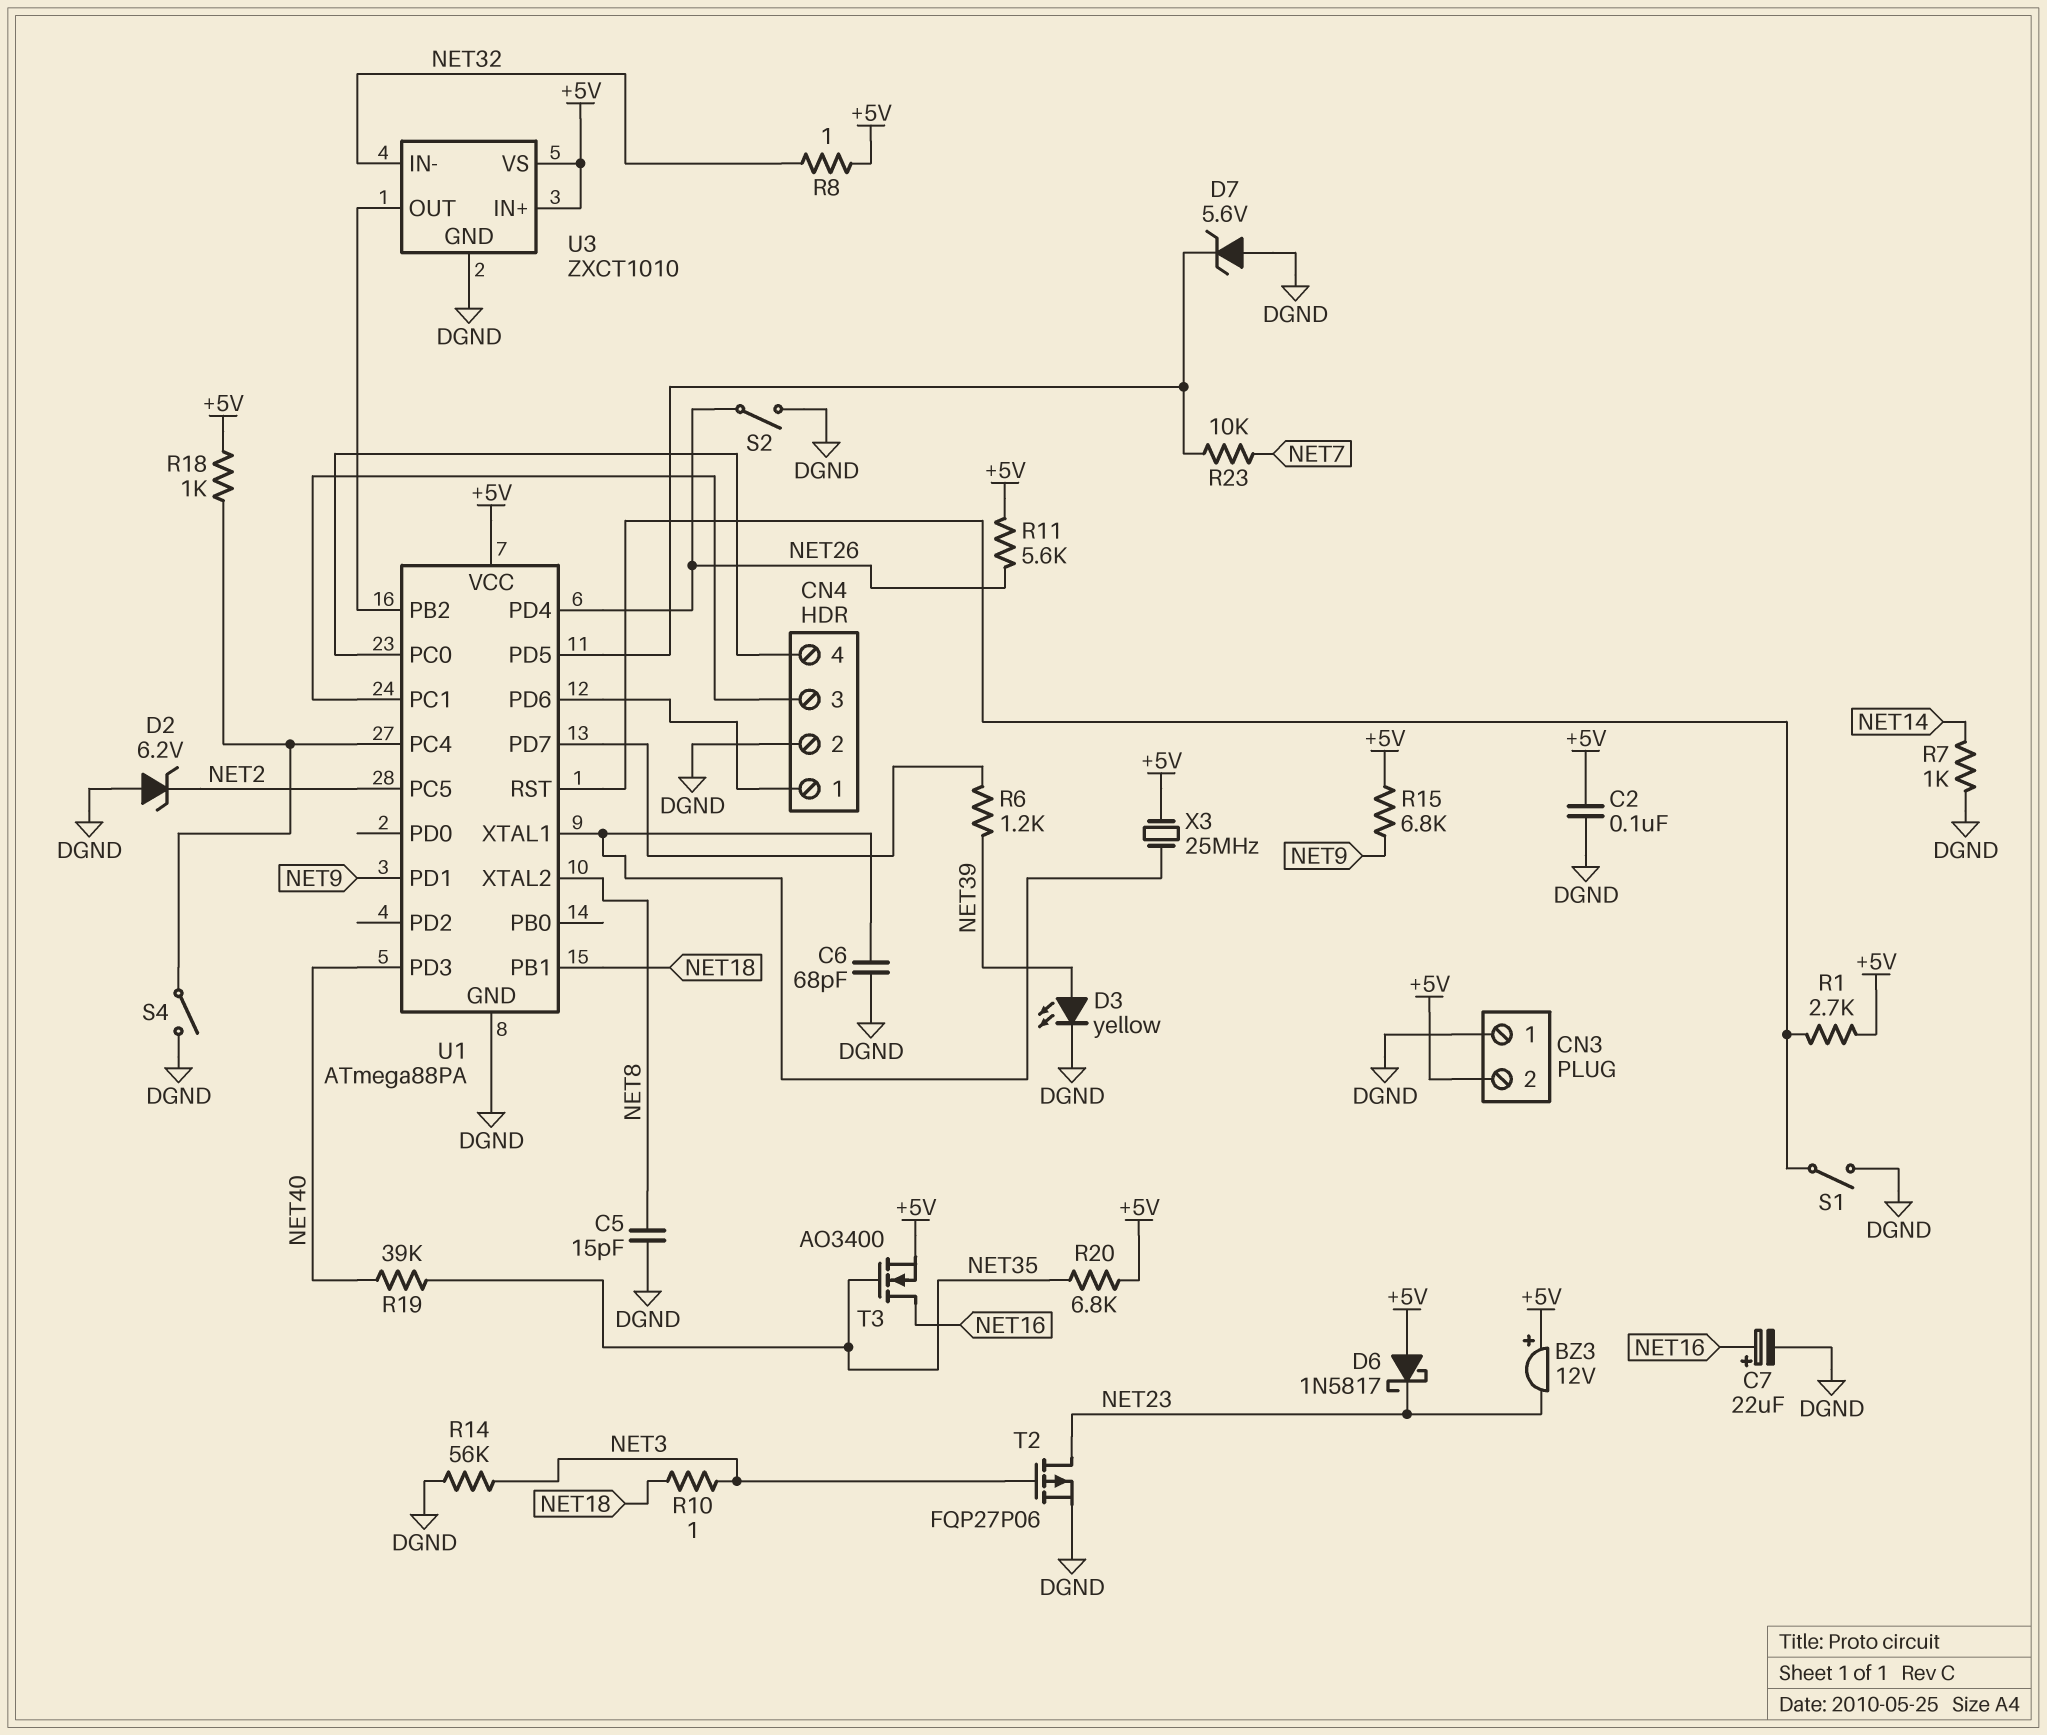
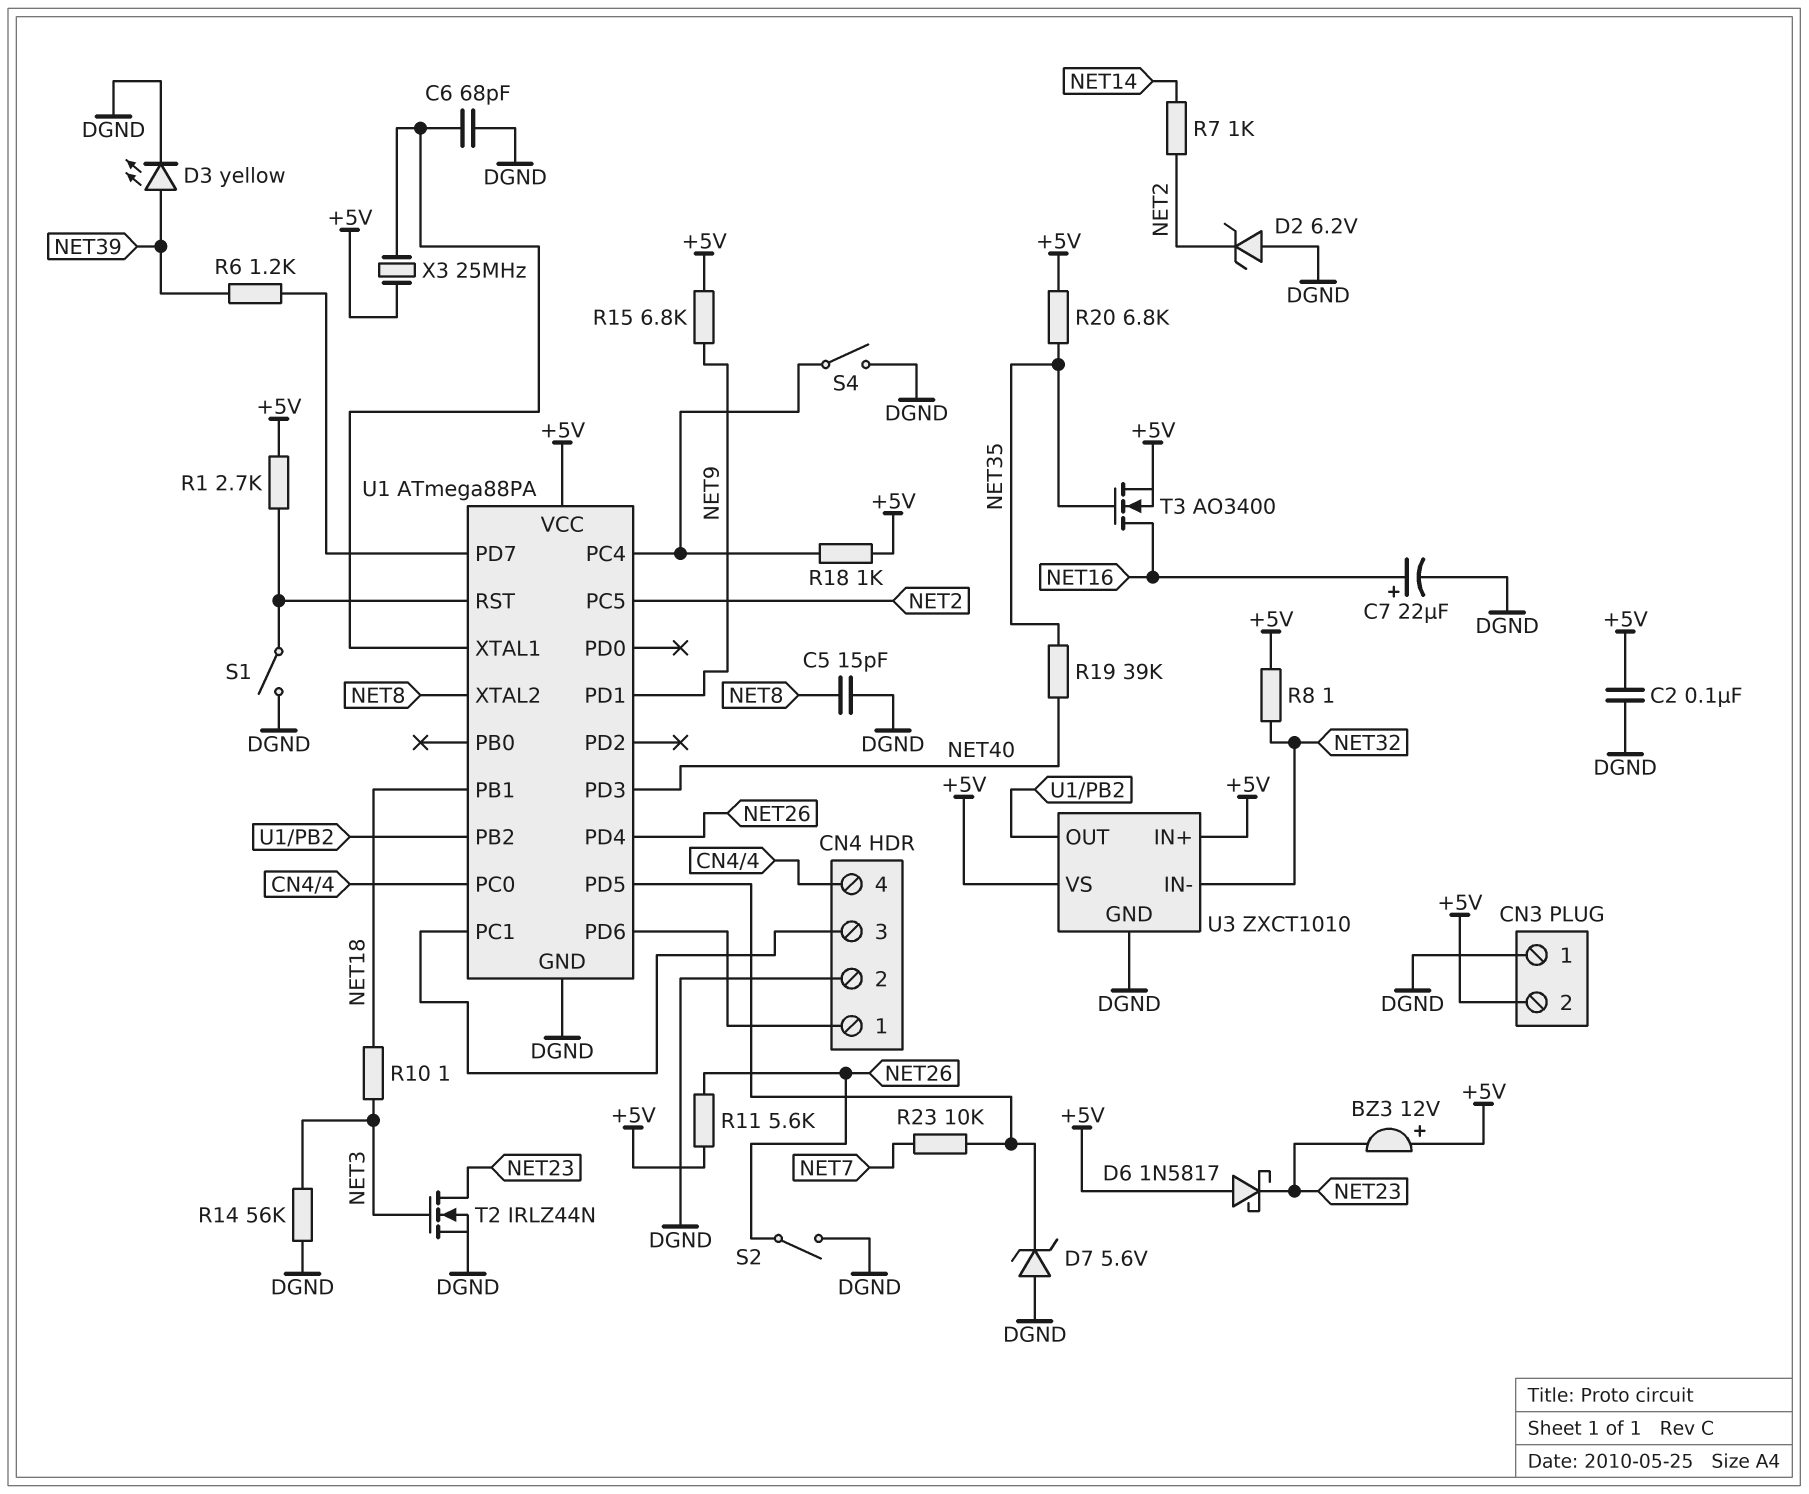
R7: 1k (DGND, NET14) -> 1k (NET2, NET14)
T2: PMOS FQP27P06 (G NET3, D NET23, S DGND) -> NMOS IRLZ44N (G NET3, D NET23, S DGND)

